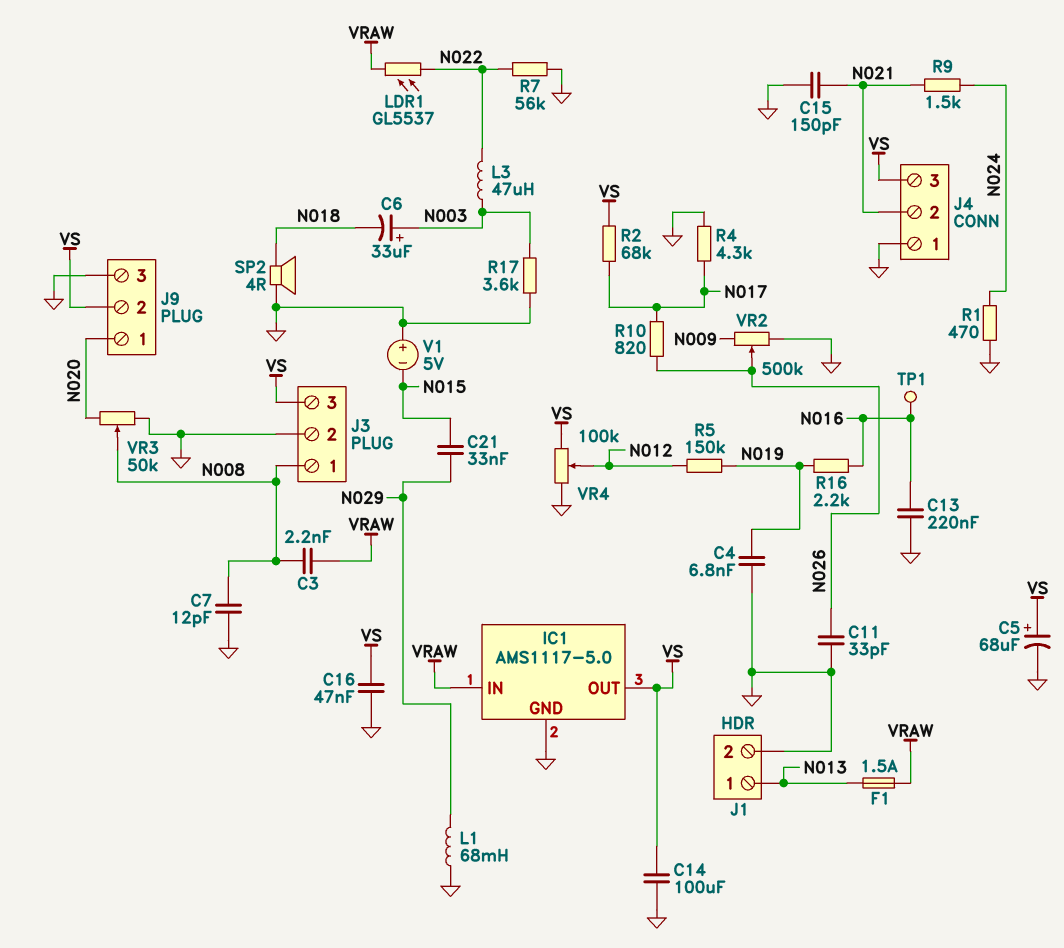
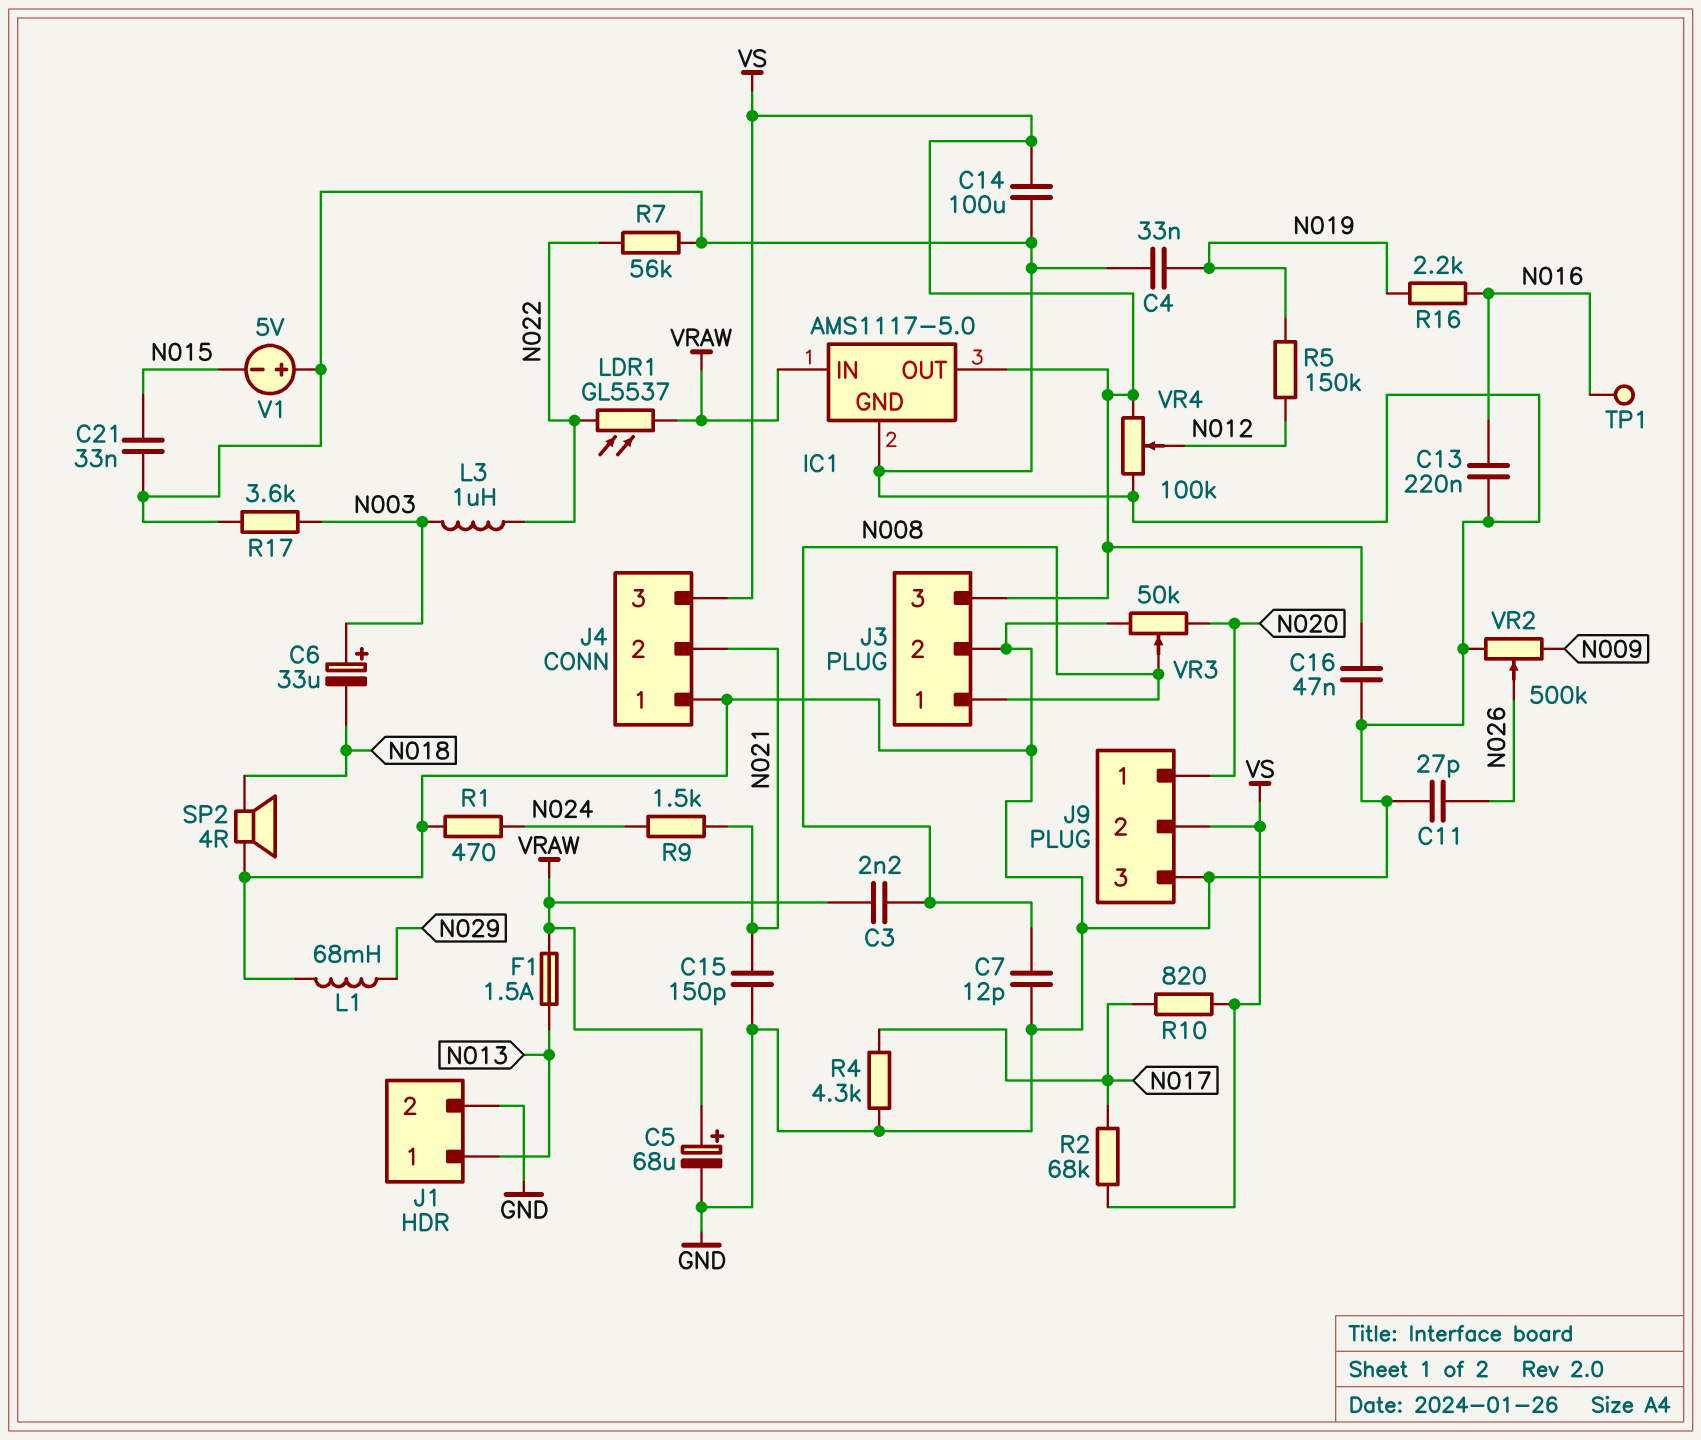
C4: 6.8nF (GND, N019) -> 33nF (GND, N019)
C5: 68uF (plus VS, minus GND) -> 68uF (plus VRAW, minus GND)
C11: 33pF (GND, N026) -> 27pF (GND, N026)
C21: 33nF (N015, N029) -> 33nF (GND, N015)
L3: 47uH (N003, N022) -> 1uH (N003, N022)
R10: 820 (N017, N026) -> 820 (N017, VS)

